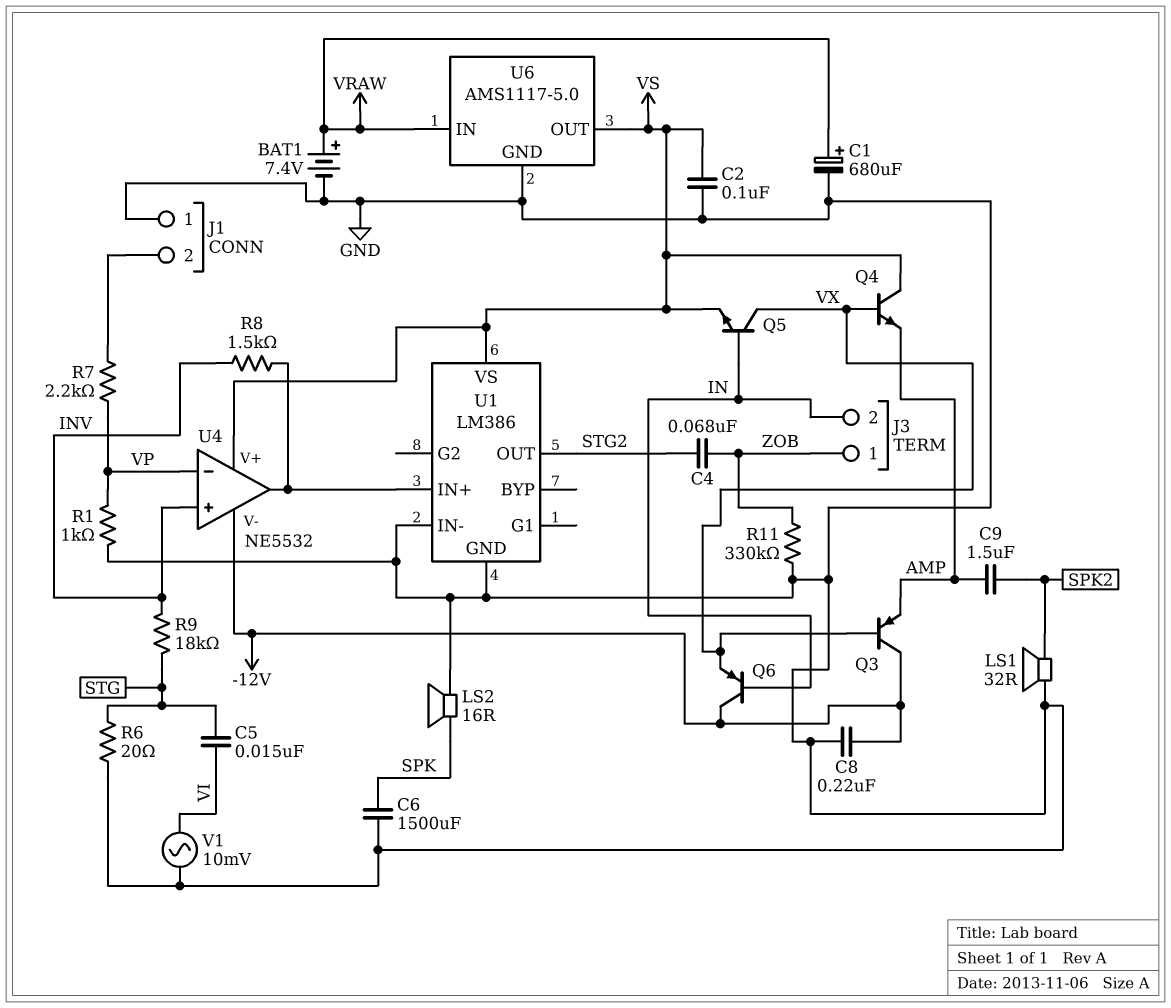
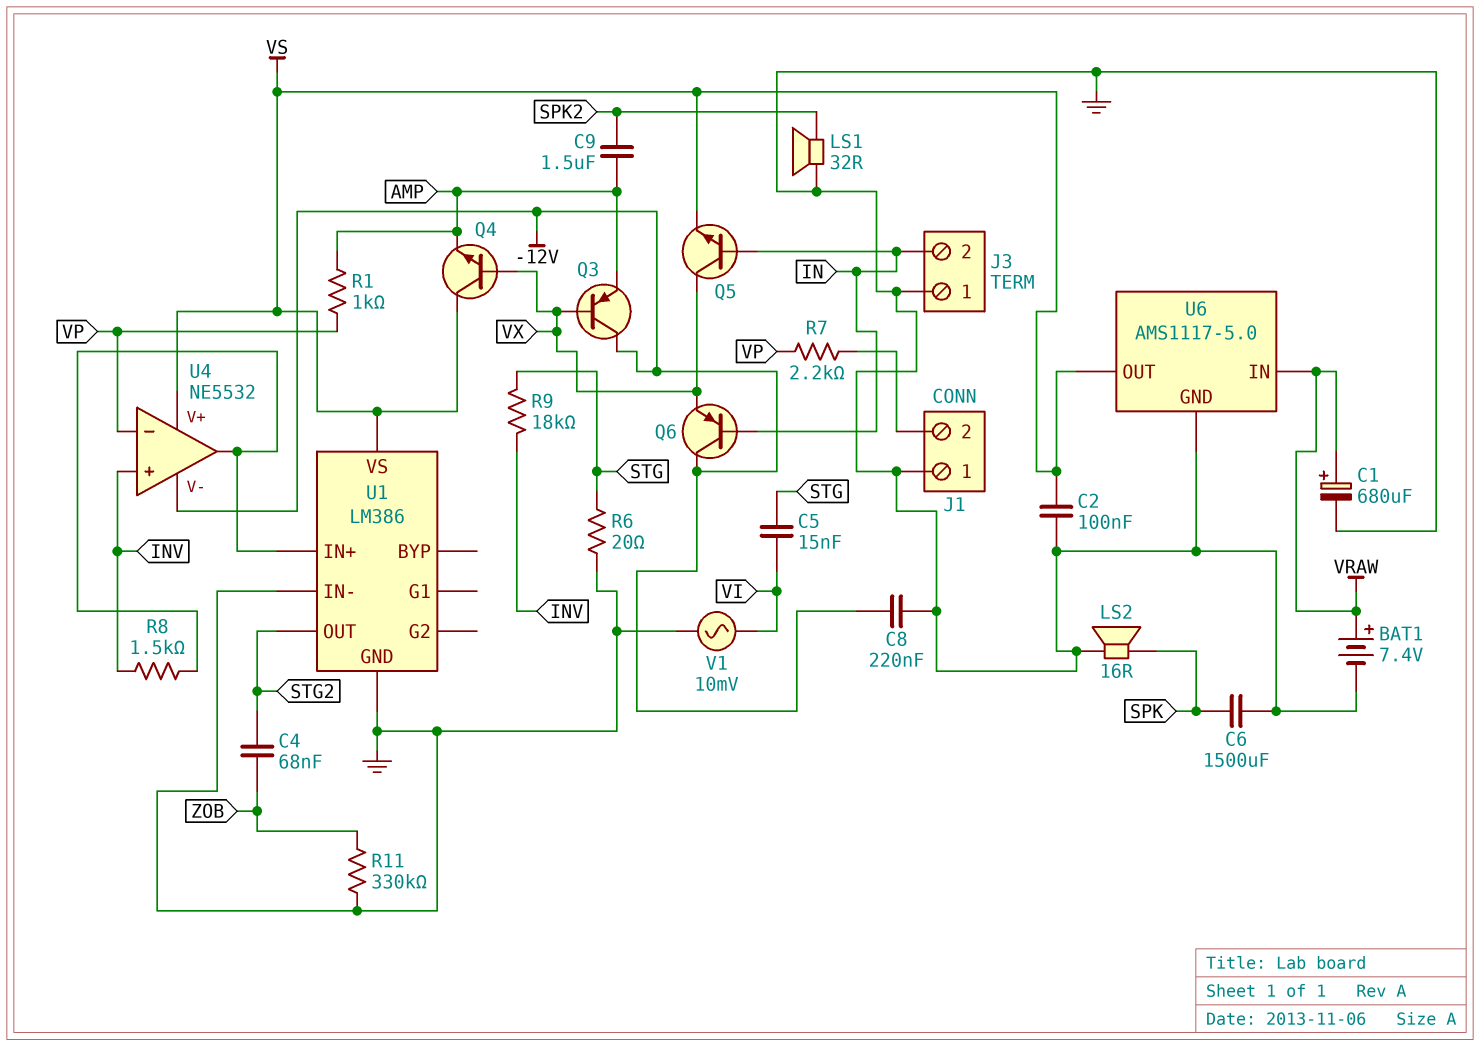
J3 pin 1: ZOB -> GND
R1: 1k (GND, VP) -> 1k (AMP, VP)

